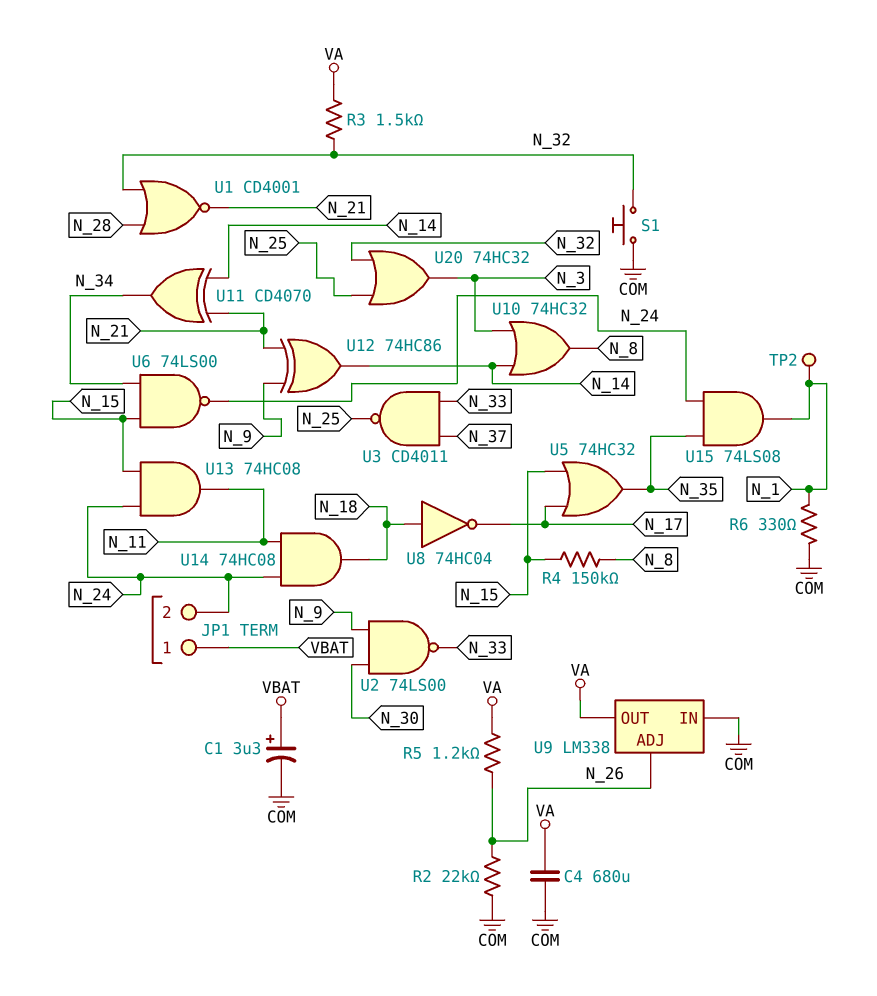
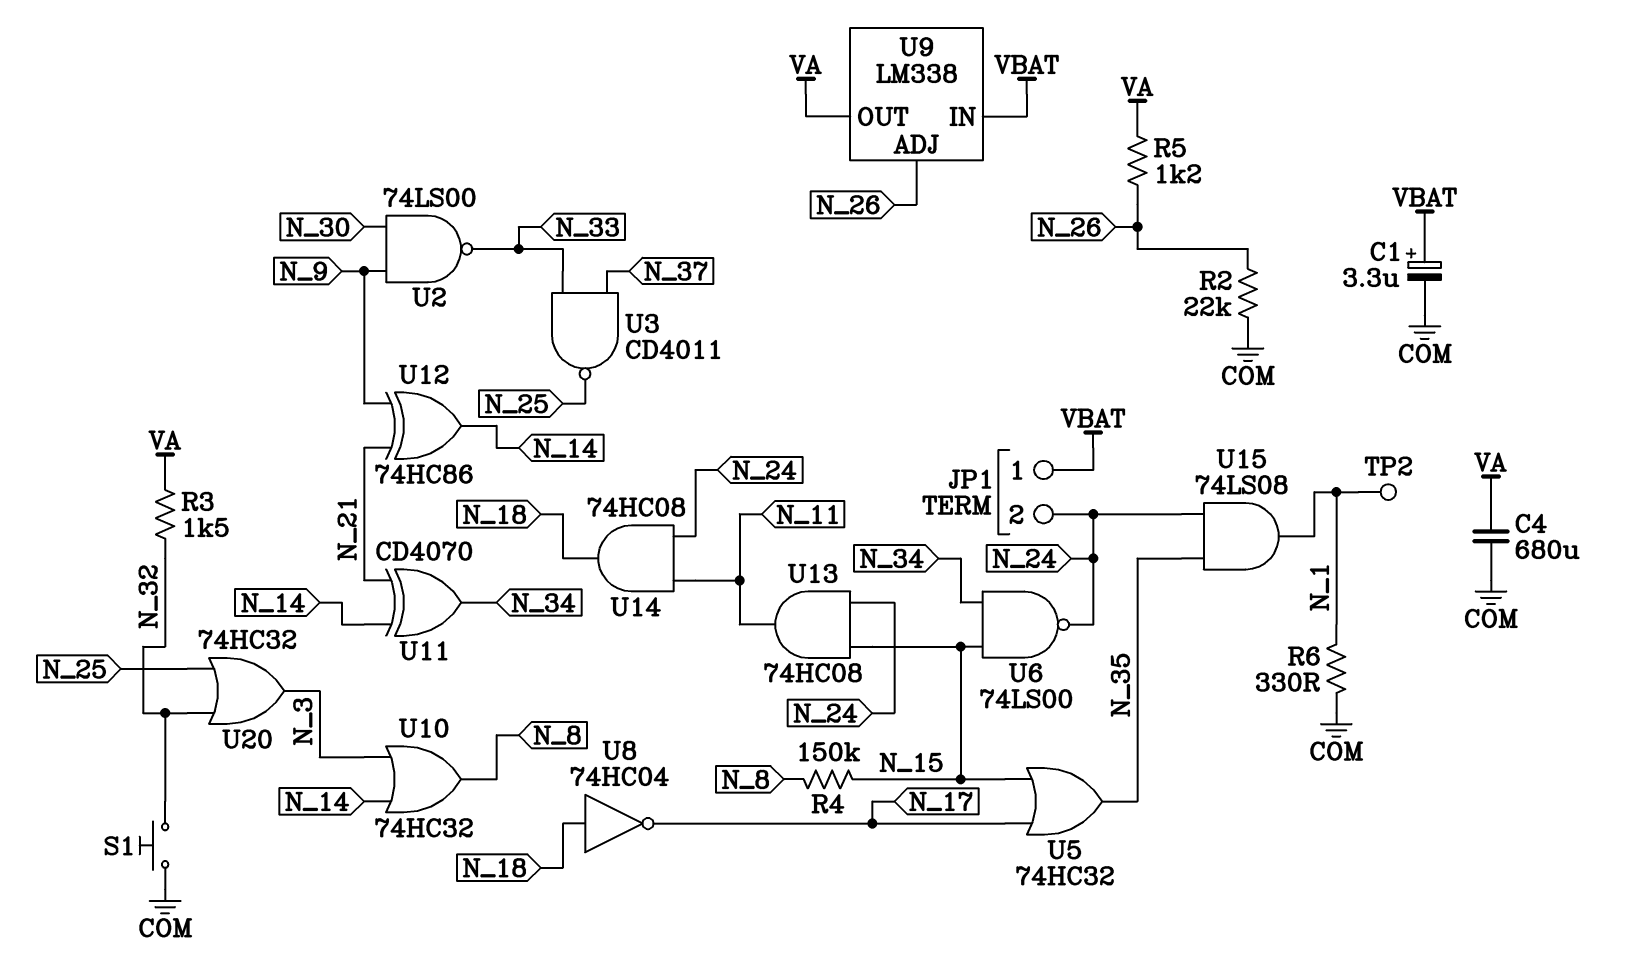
U1: NOR CD4001 (in N_28, in N_32, out N_21) -> none
U9 pin IN: COM -> VBAT

